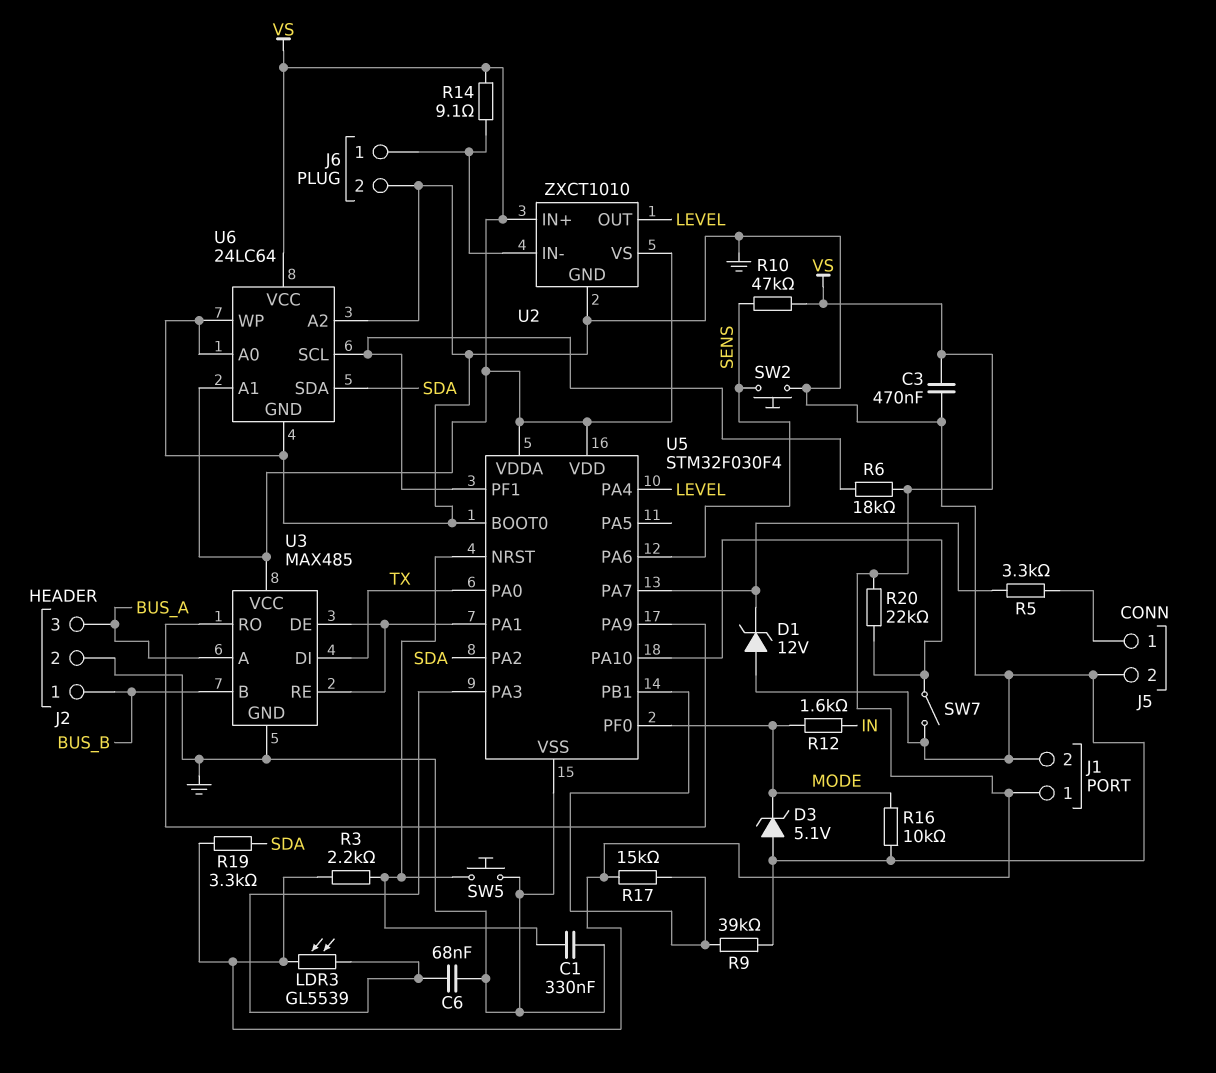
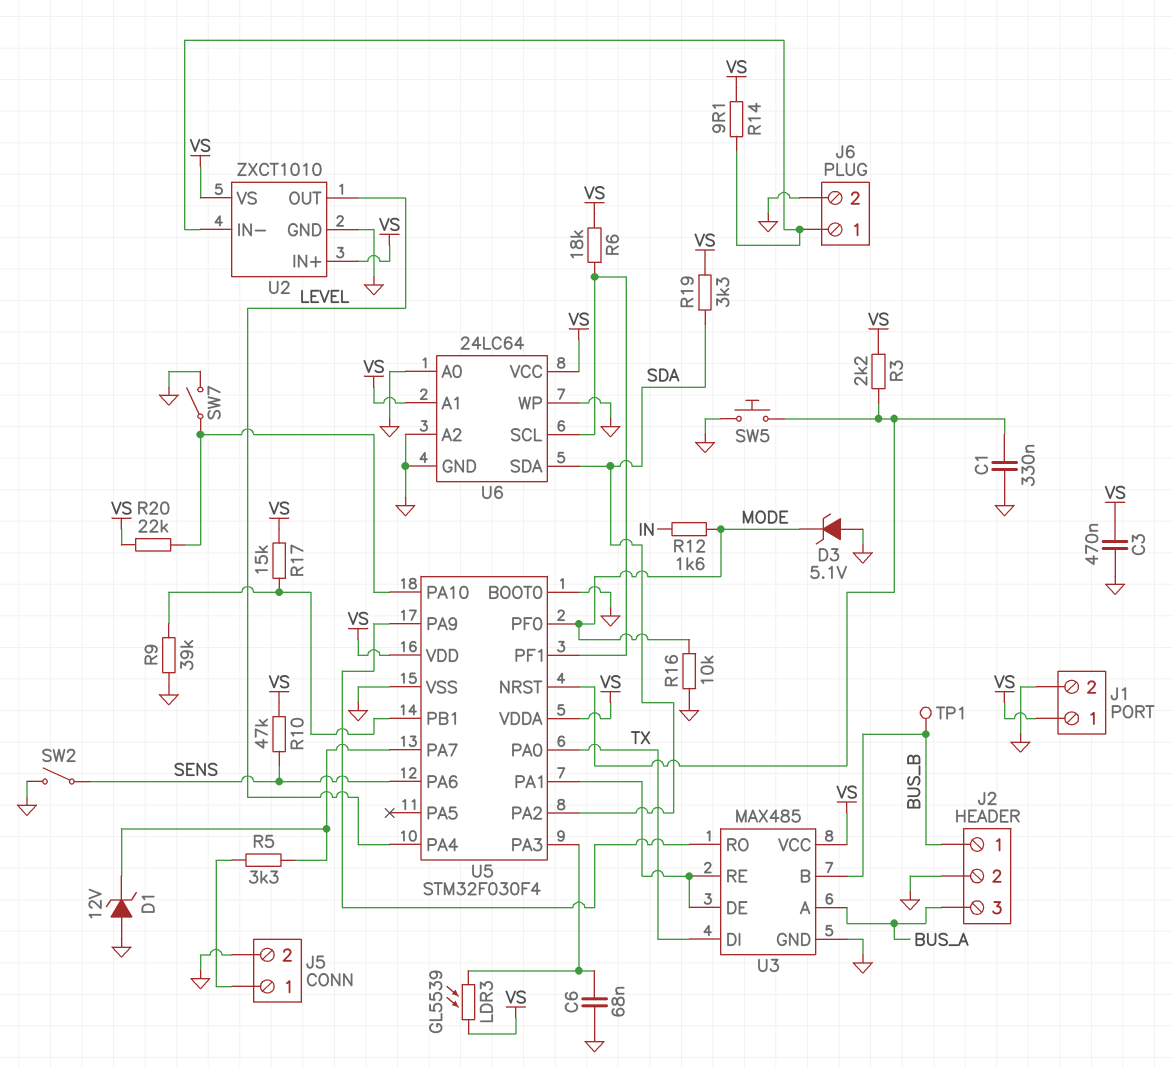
SW2: button (GND, SENS) -> switch (GND, SENS)
TP1: none -> test point (BUS_B)

